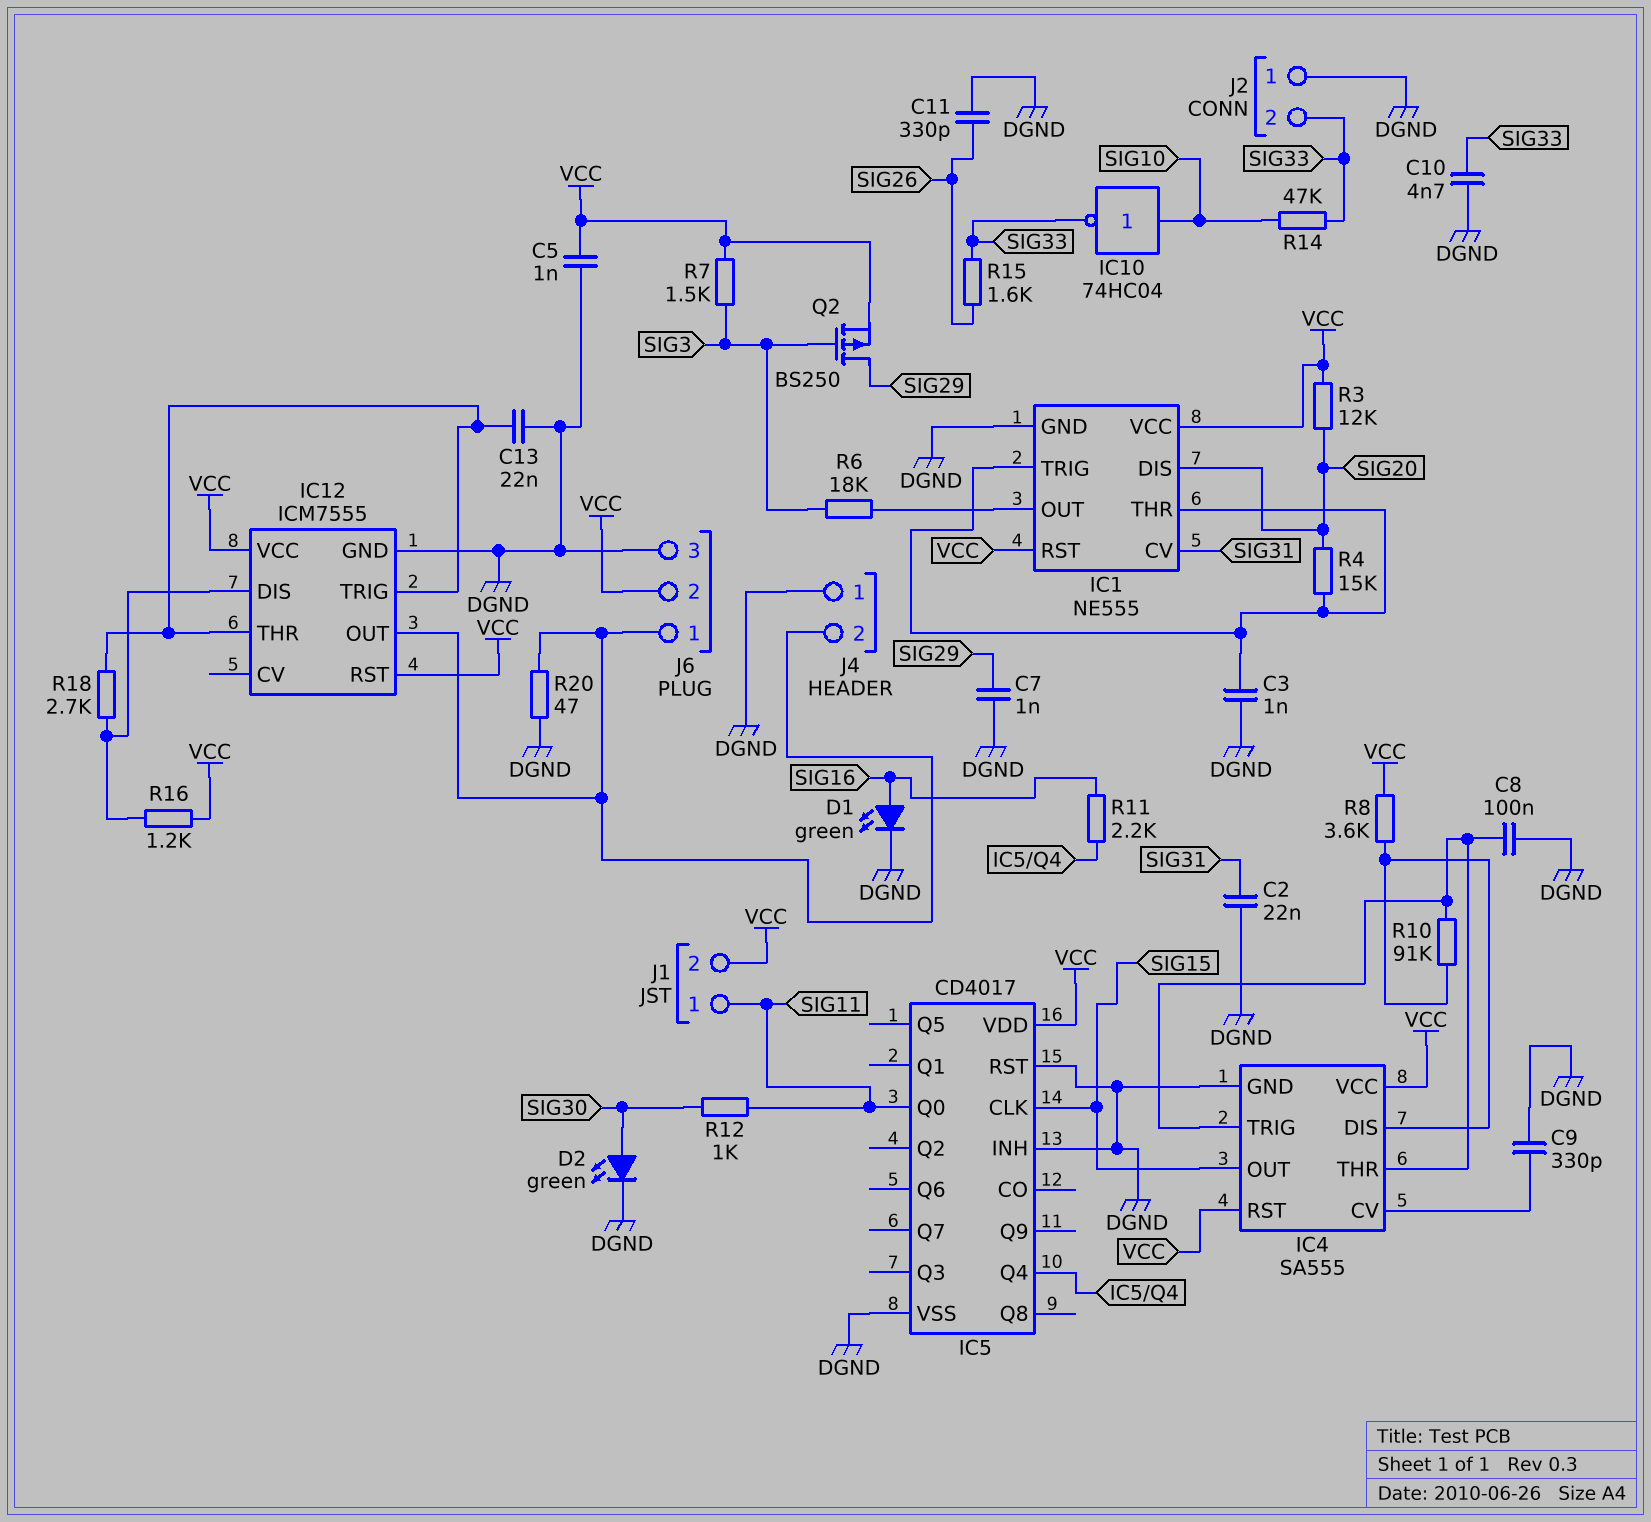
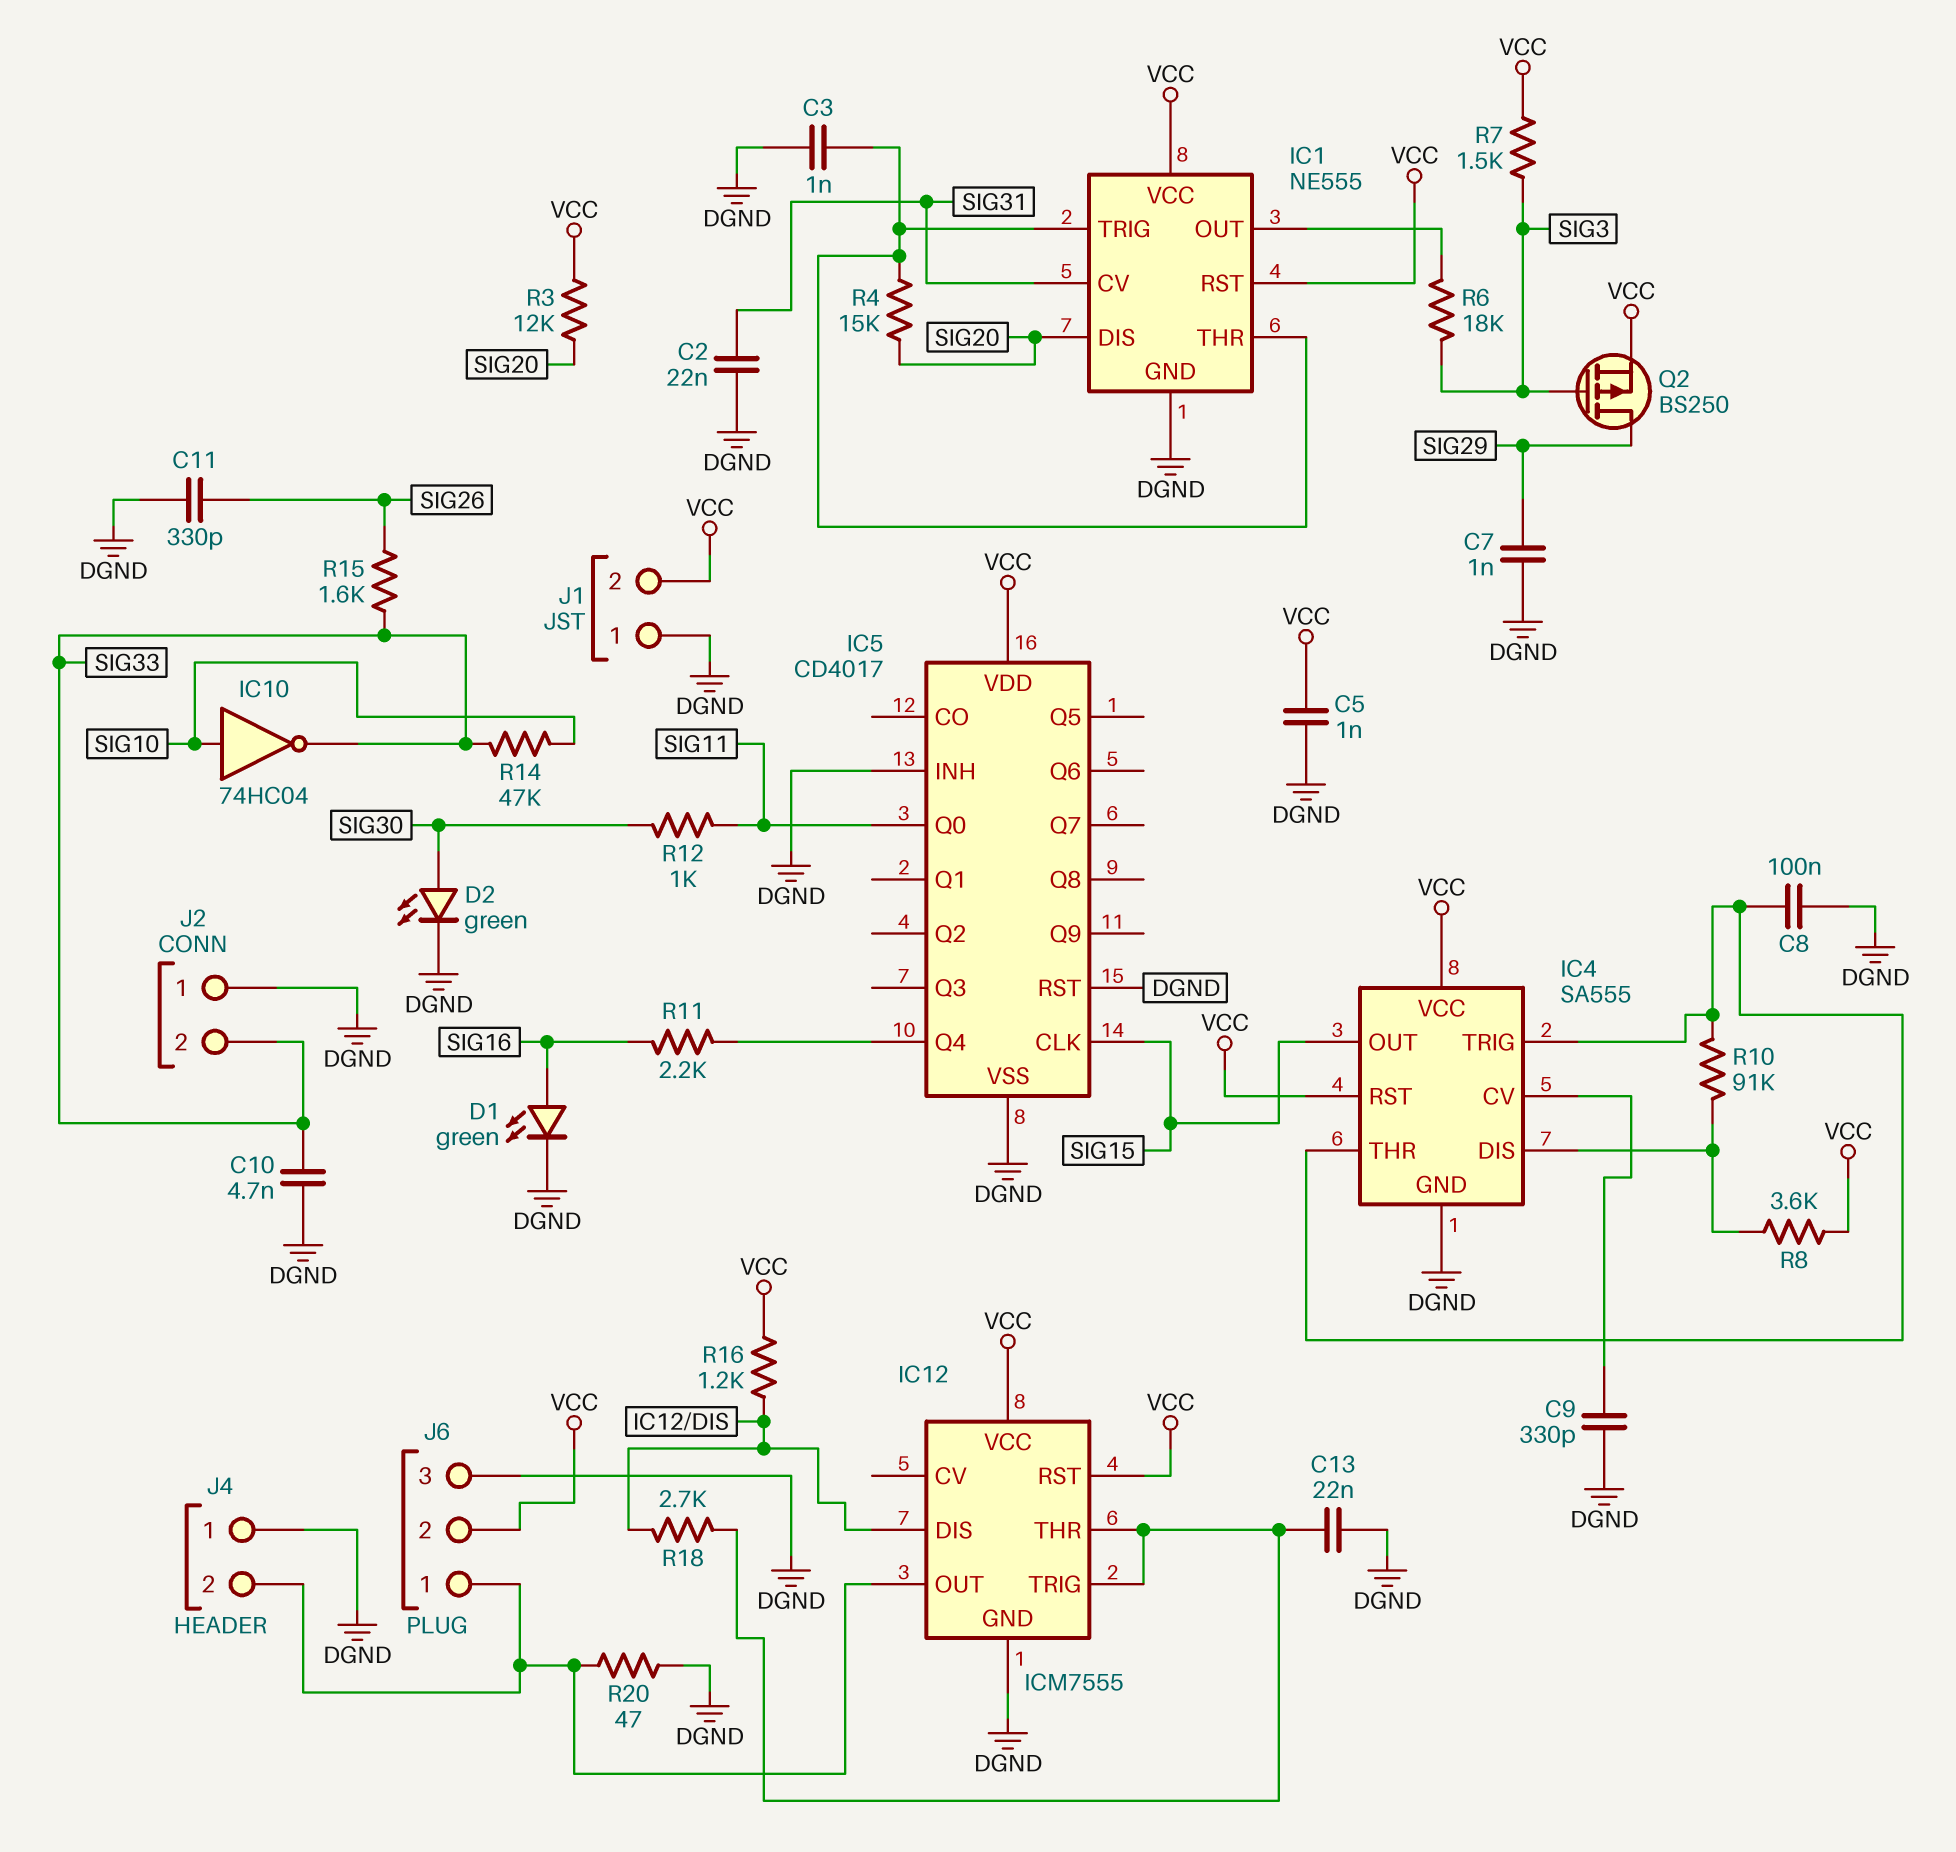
J1 pin 1: SIG11 -> DGND

